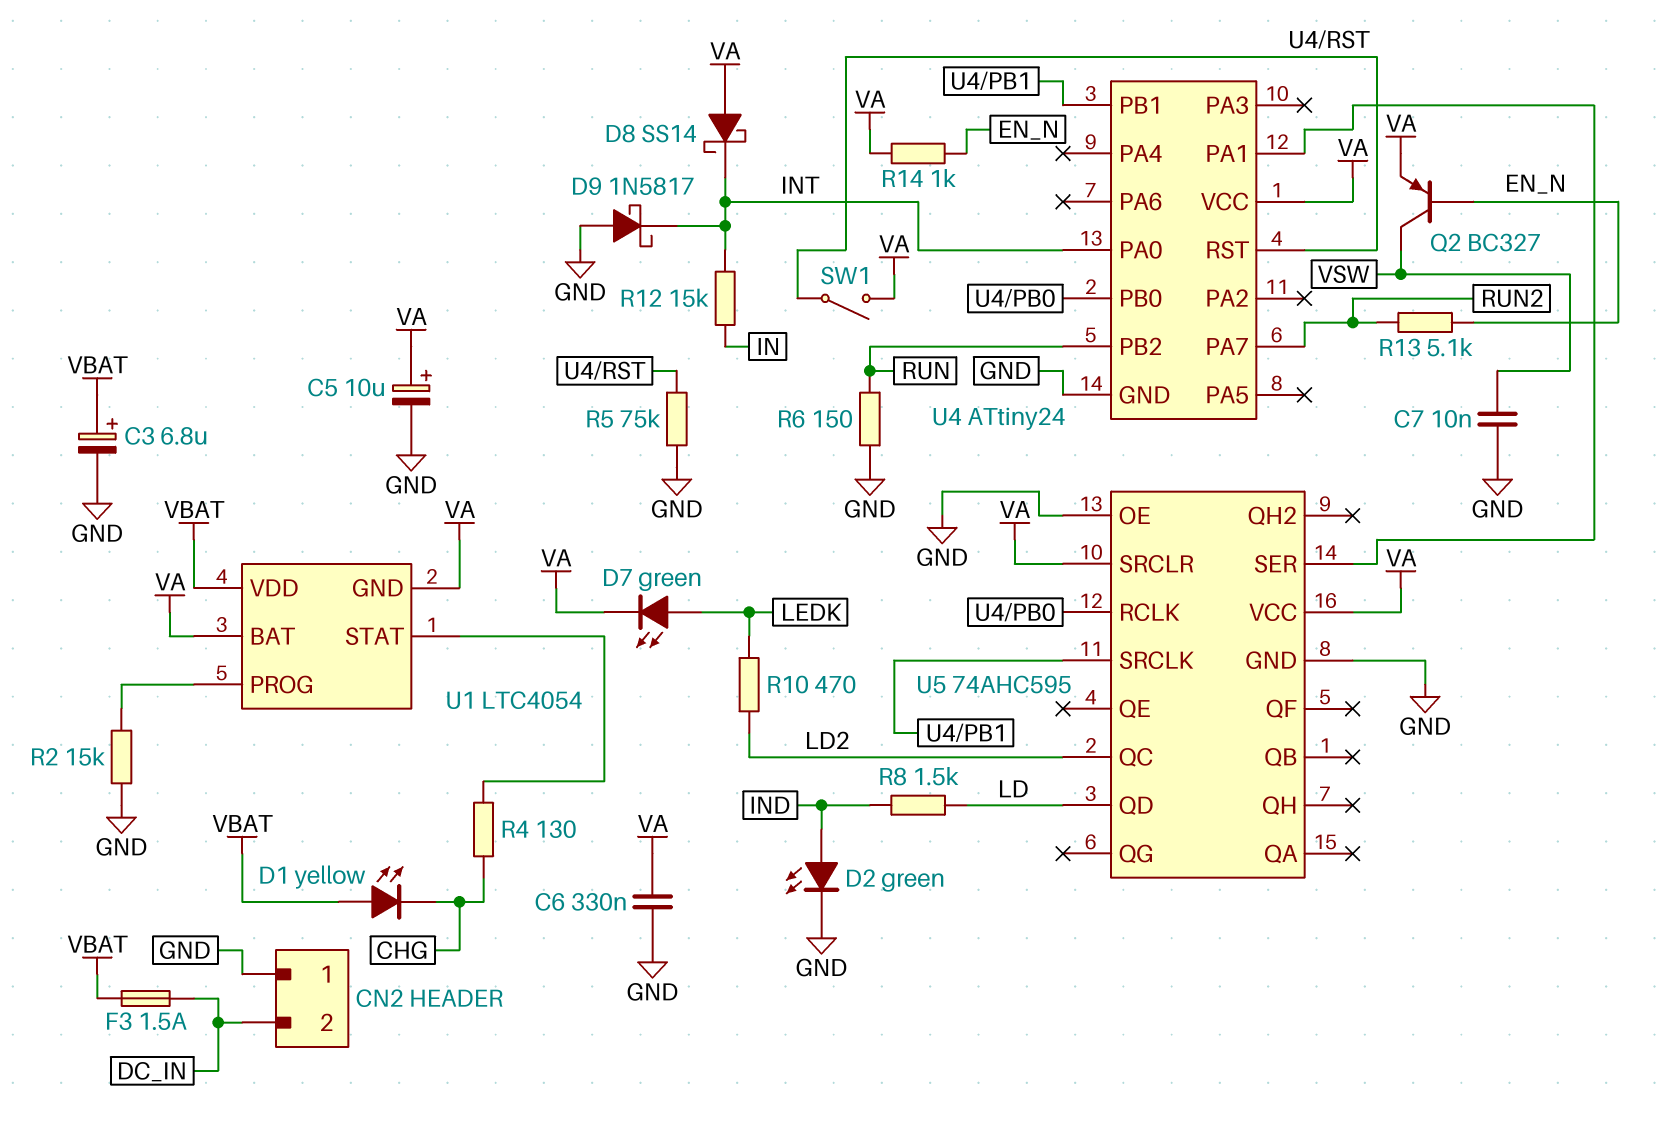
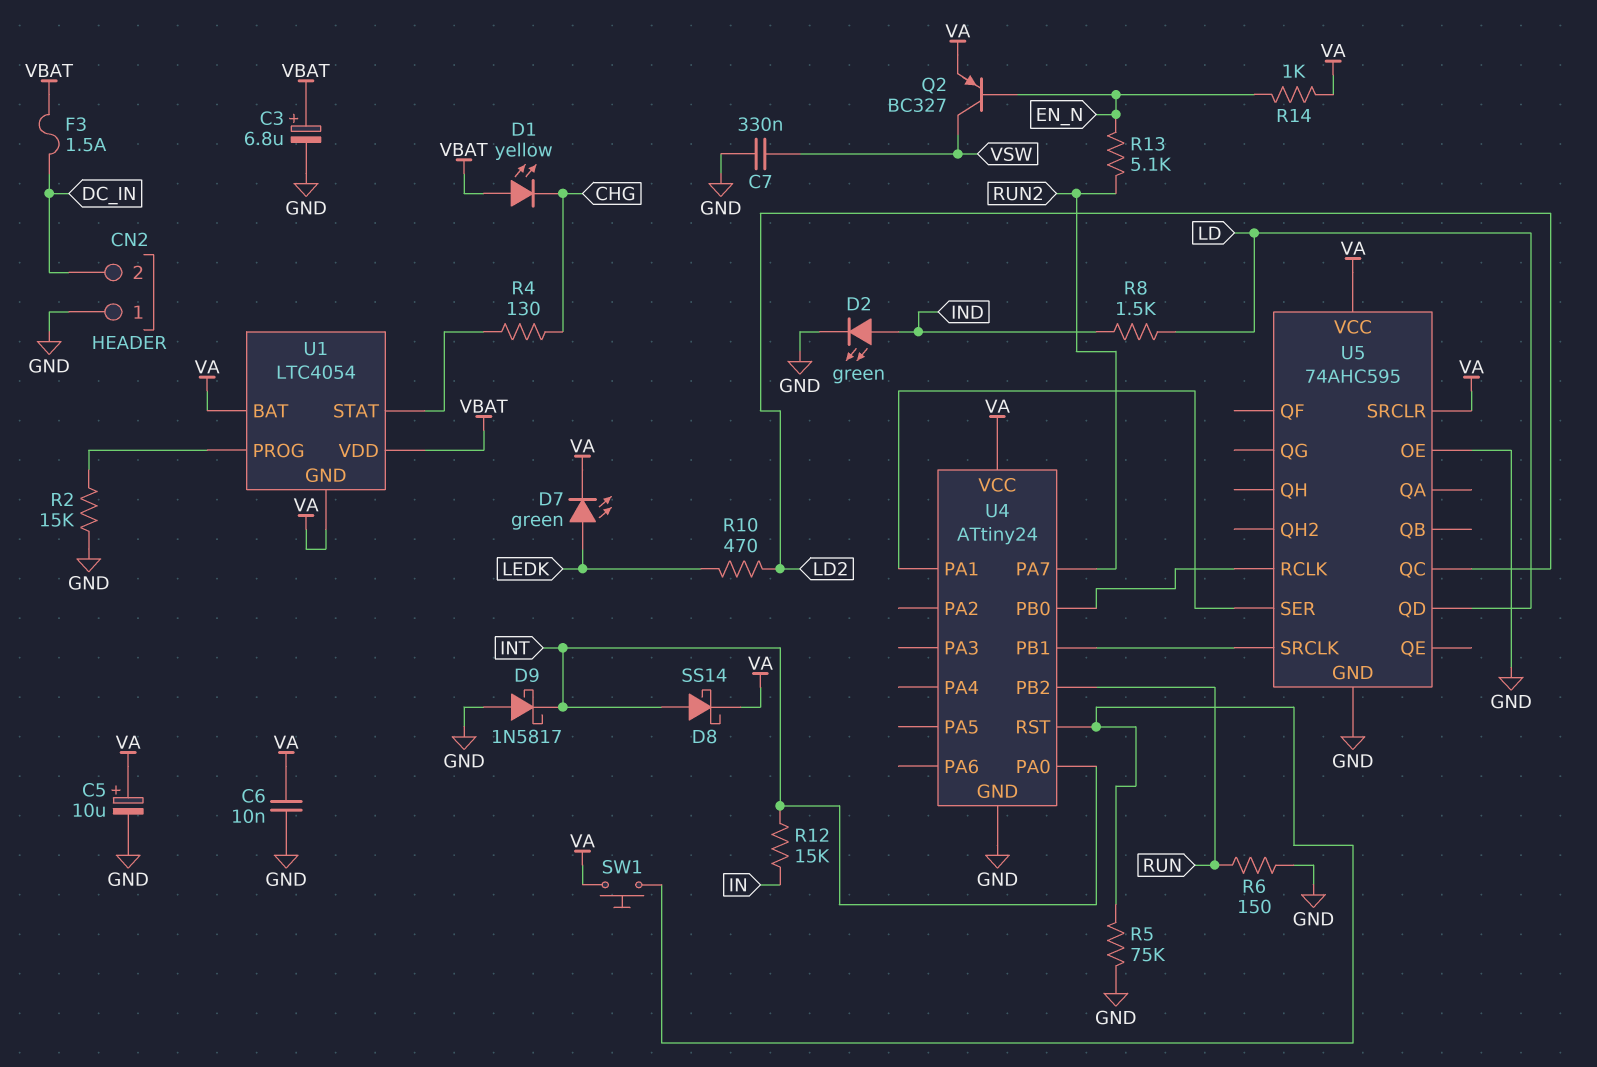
C6: 330nF (GND, VA) -> 10nF (GND, VA)
C7: 10nF (GND, VSW) -> 330nF (GND, VSW)
D8: schottky SS14 (A VA, K INT) -> schottky SS14 (A INT, K VA)
SW1: switch (U4/RST, VA) -> button (U4/RST, VA)

